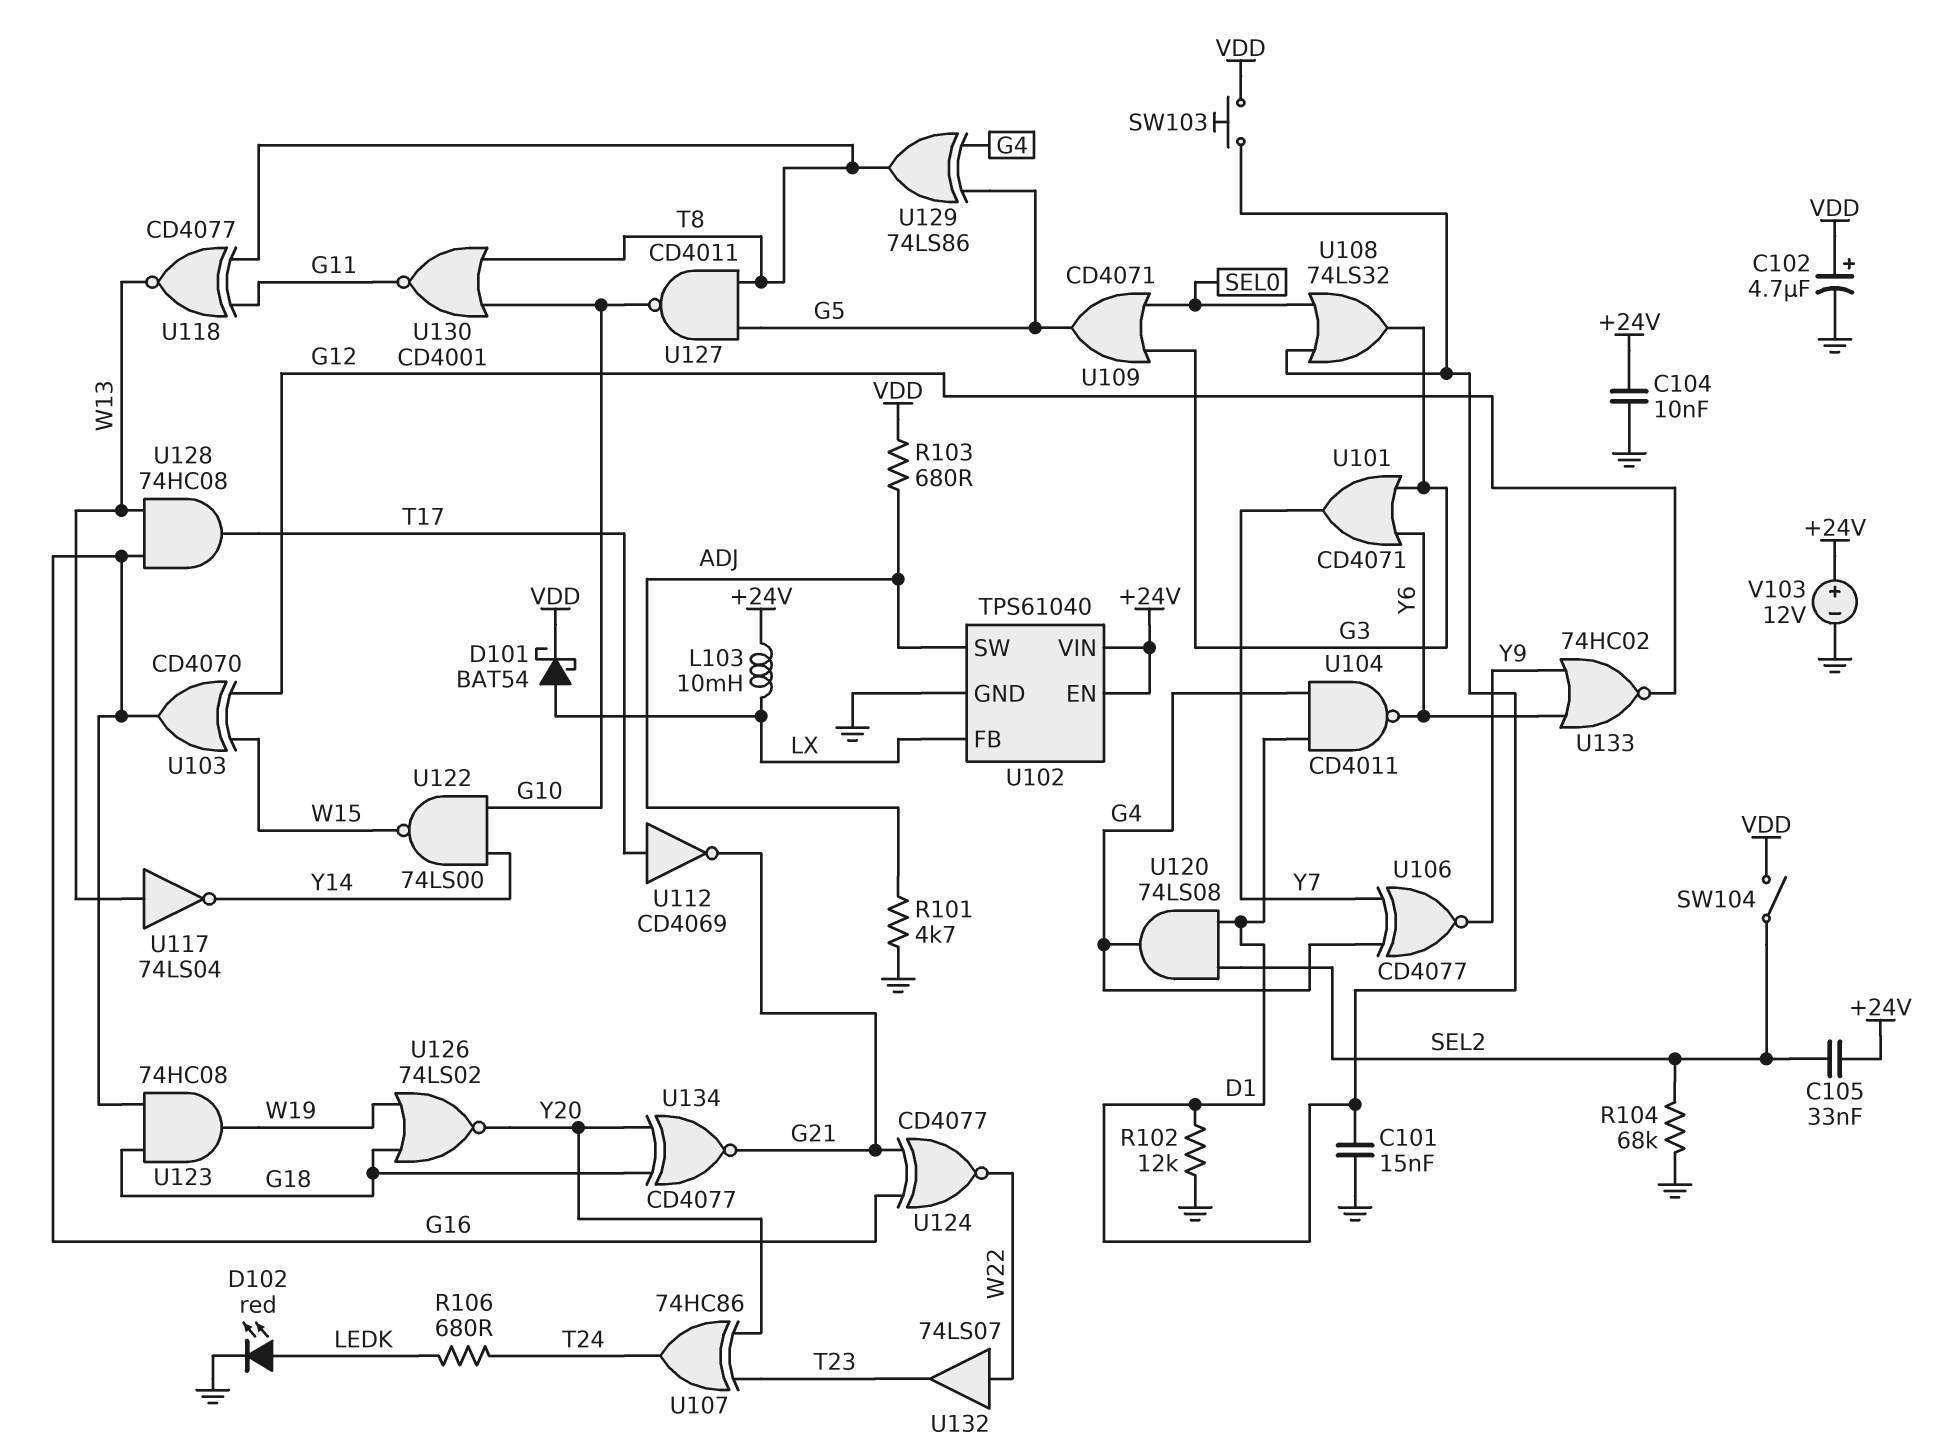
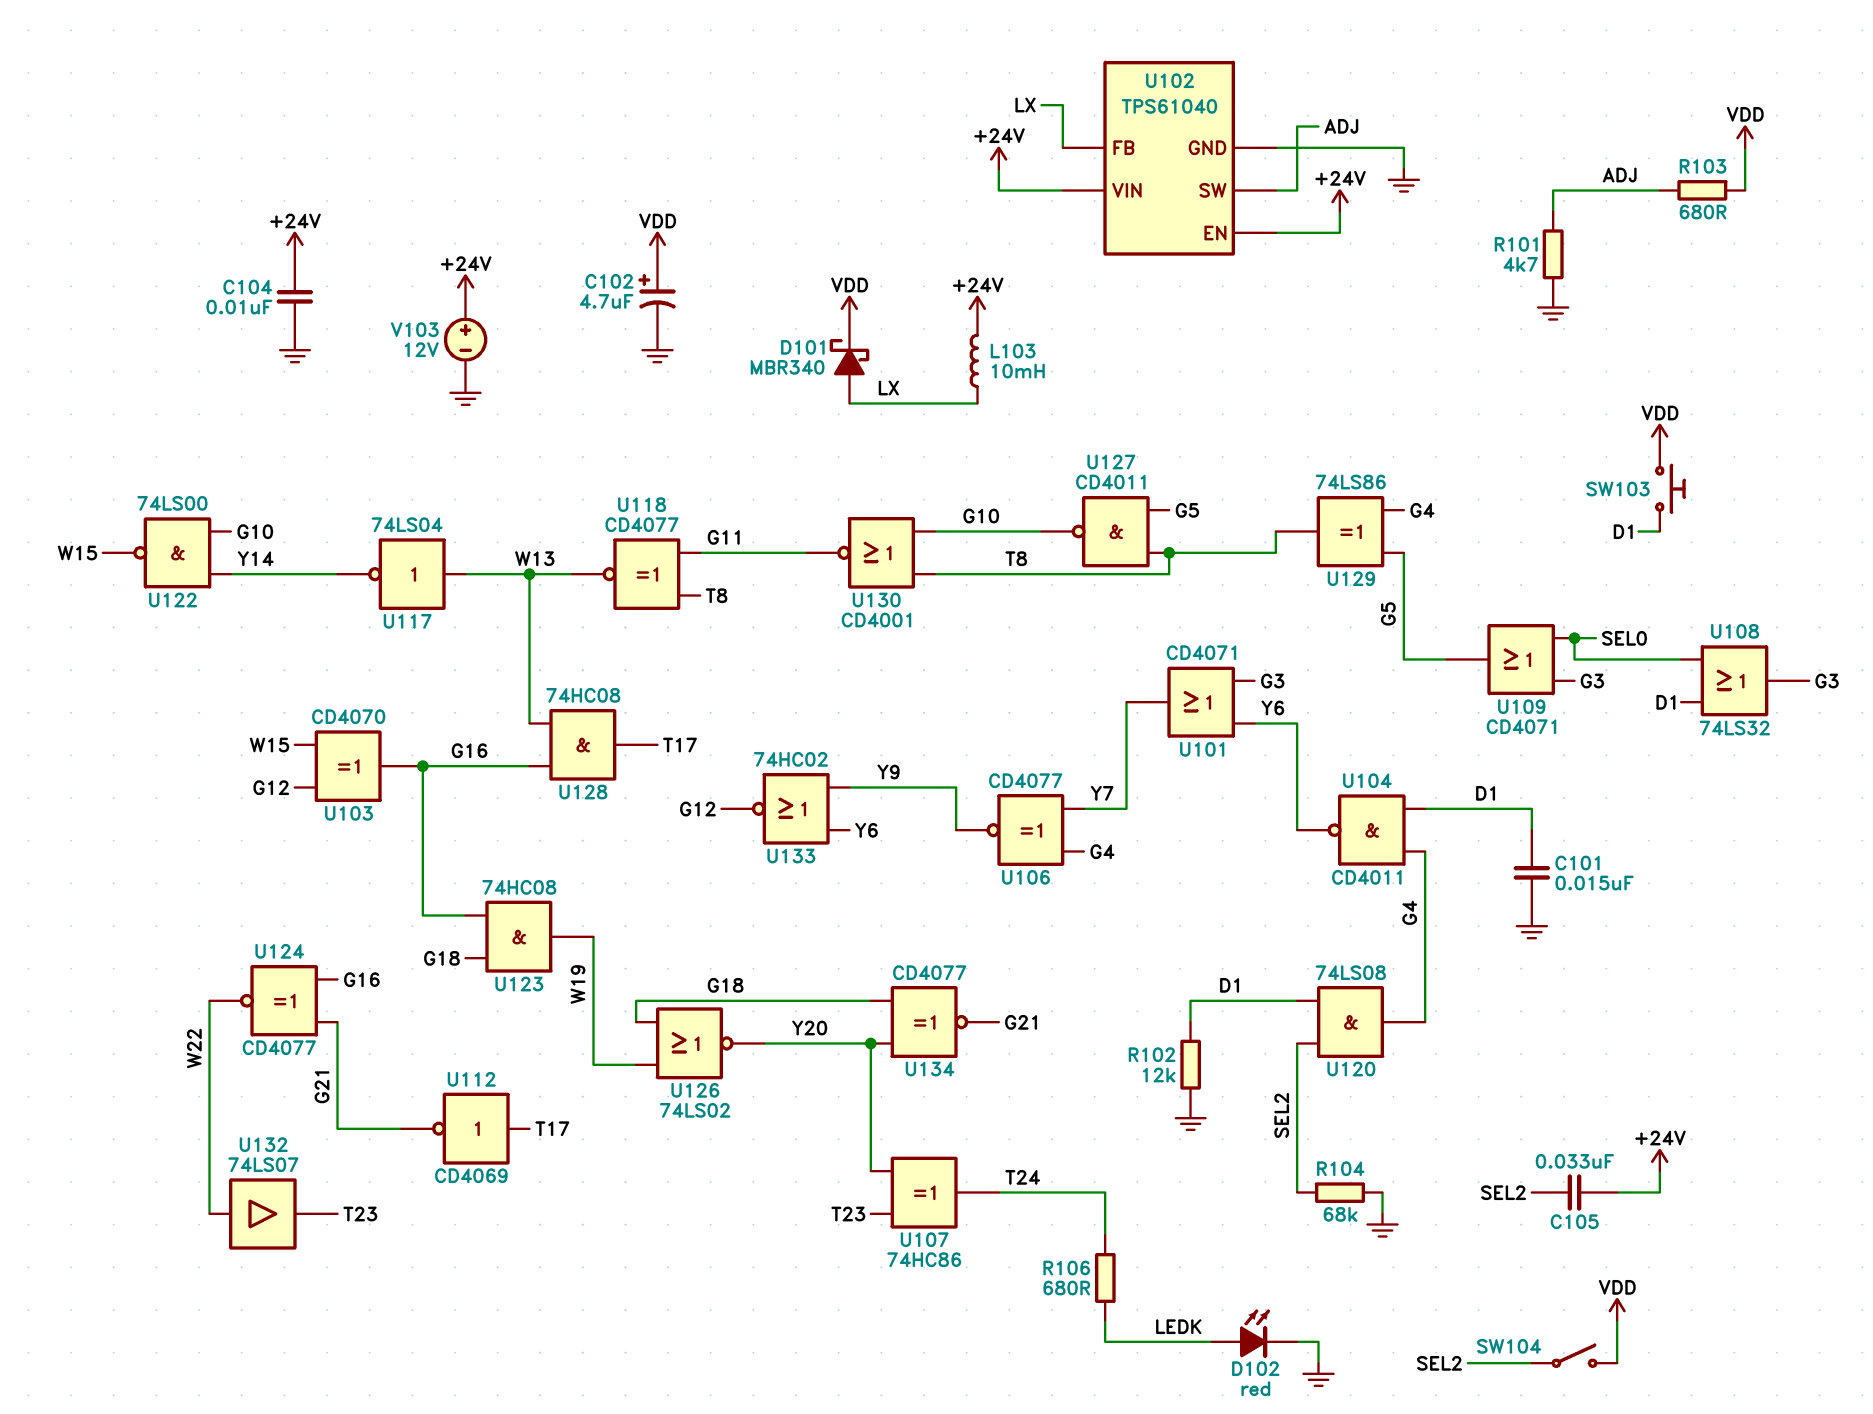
D101: schottky BAT54 (A LX, K VDD) -> schottky MBR340 (A LX, K VDD)

